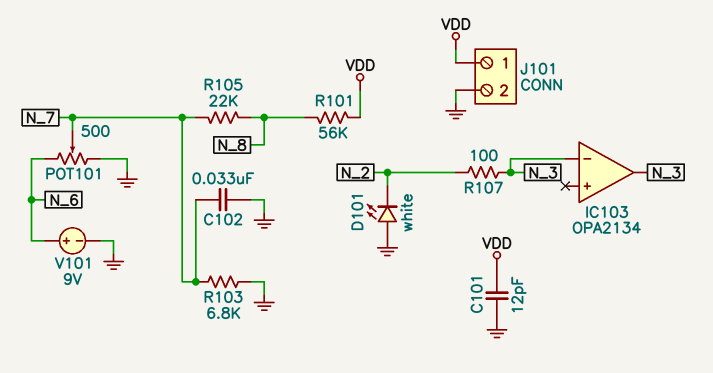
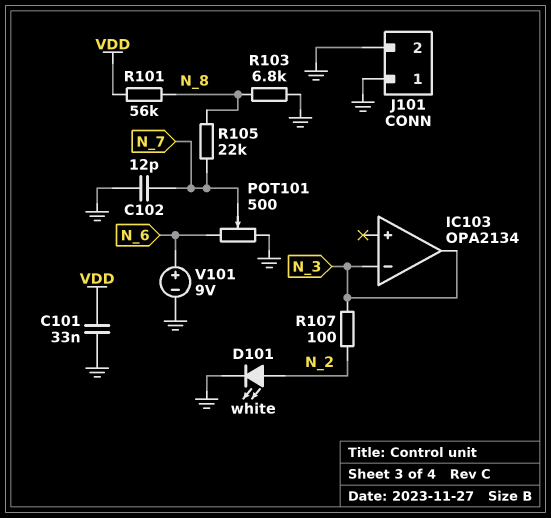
C101: 12pF (GND, VDD) -> 33nF (GND, VDD)
C102: 33nF (GND, N_7) -> 12pF (GND, N_7)
D101: LED white (A GND, K N_2) -> LED white (A N_2, K GND)
J101 pin 1: VDD -> GND
R103: 6.8k (GND, N_7) -> 6.8k (GND, N_8)

